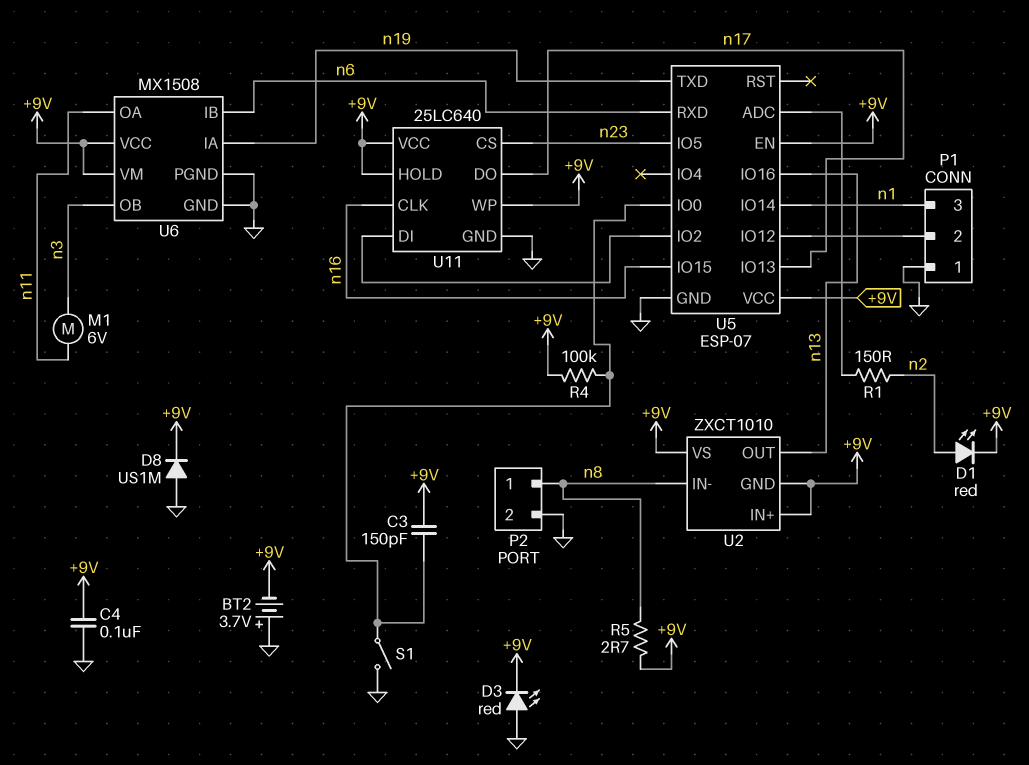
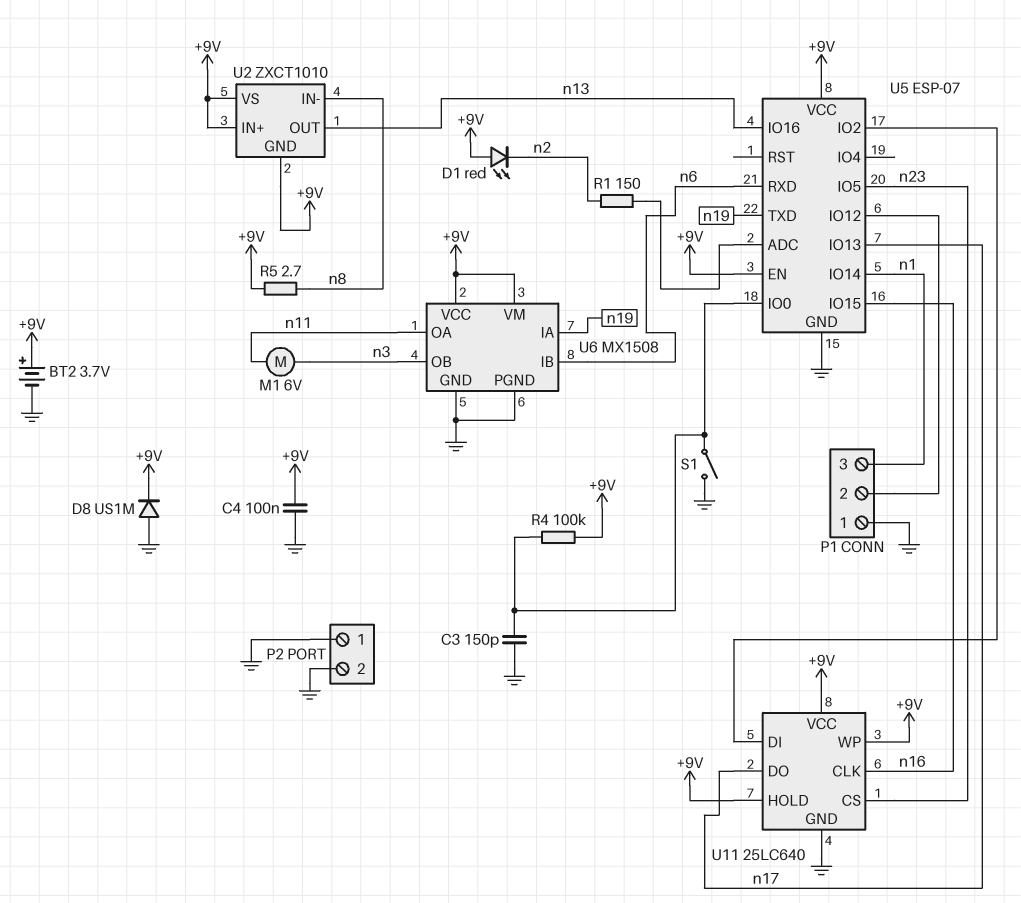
BT2: 3.7V (plus GND, minus +9V) -> 3.7V (plus +9V, minus GND)
C3: 150pF (+9V, U5/IO0) -> 150pF (GND, U5/IO0)
D1: LED red (A n2, K +9V) -> LED red (A +9V, K n2)
D3: LED red (A GND, K +9V) -> none
P2 pin 1: n8 -> GND

